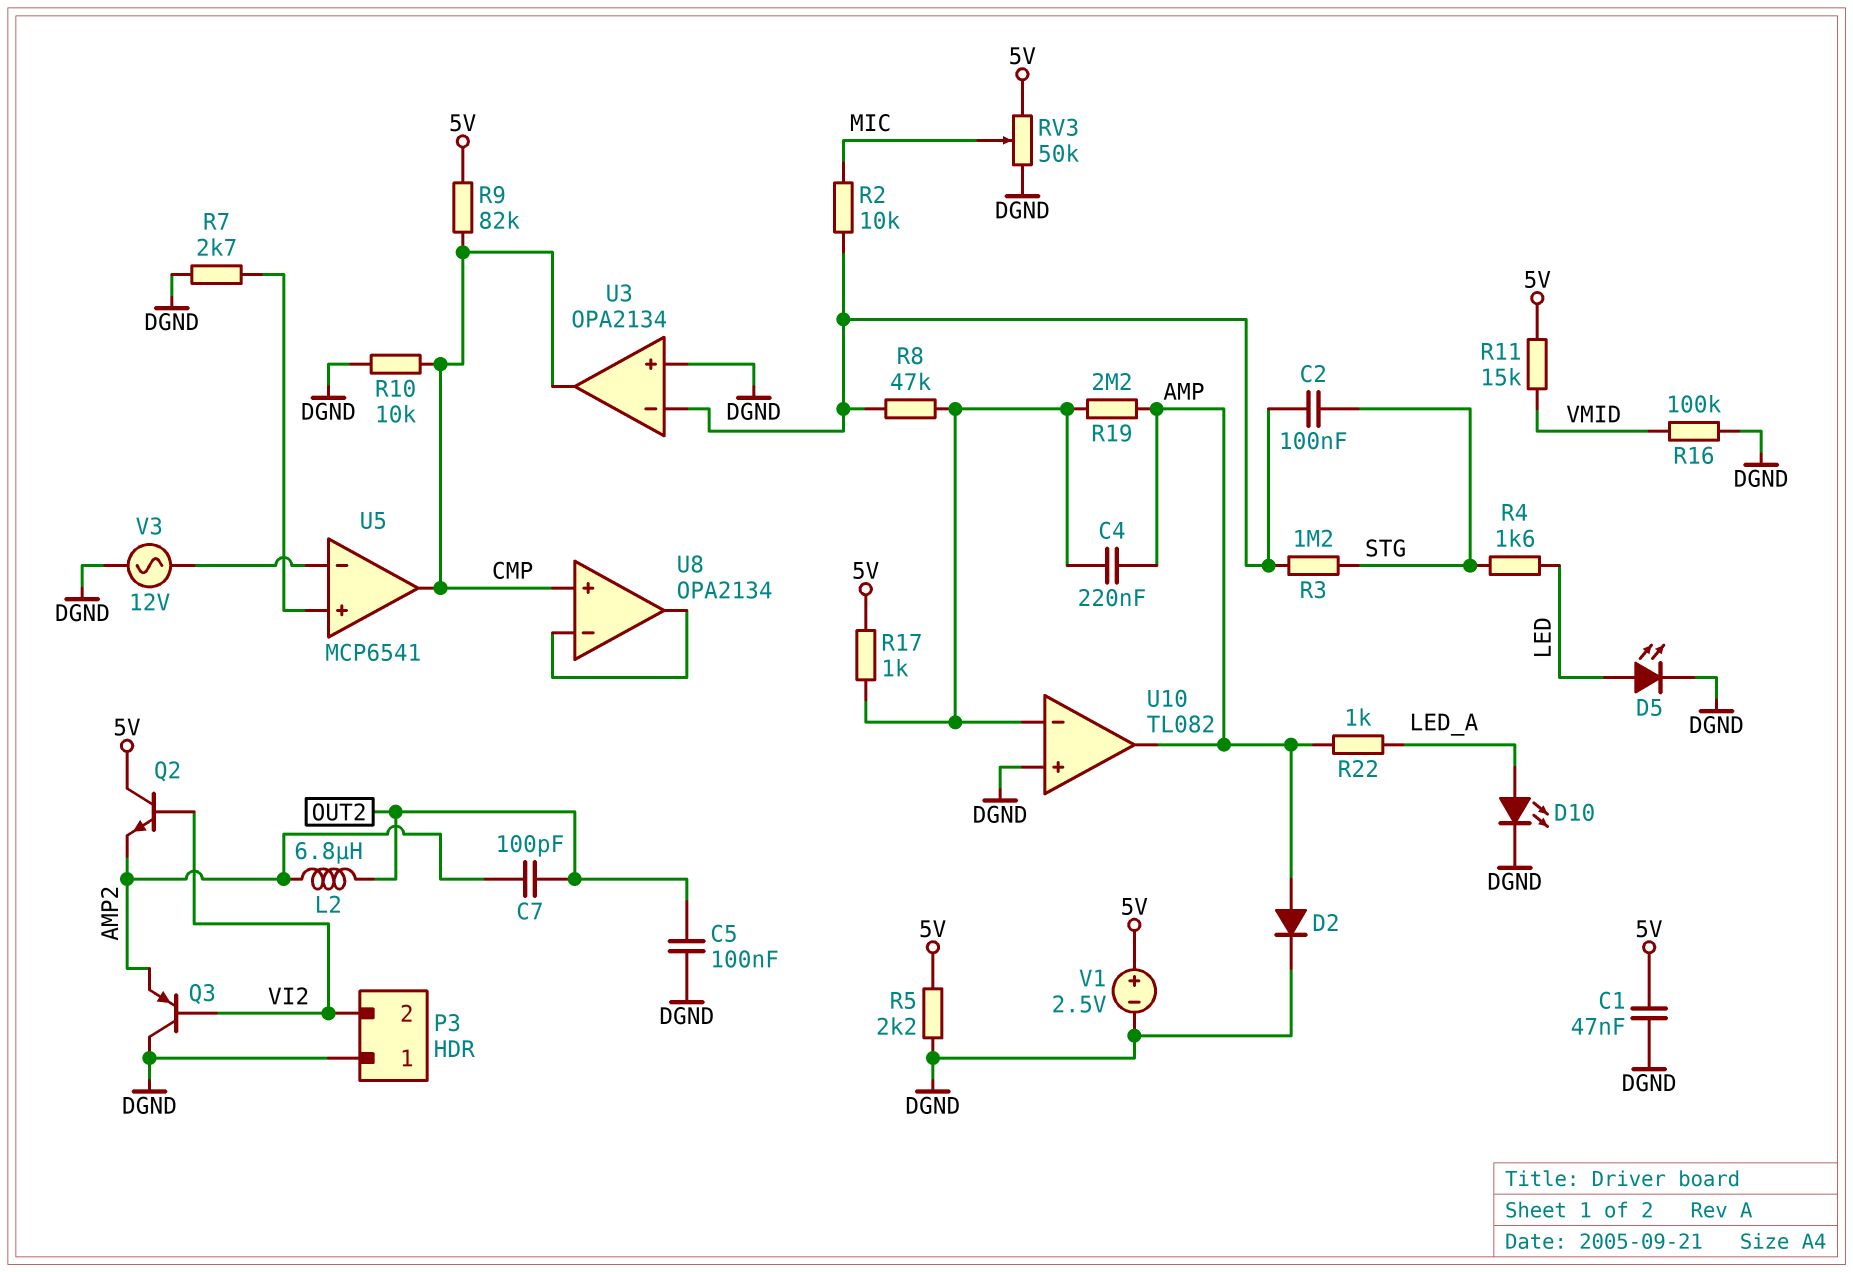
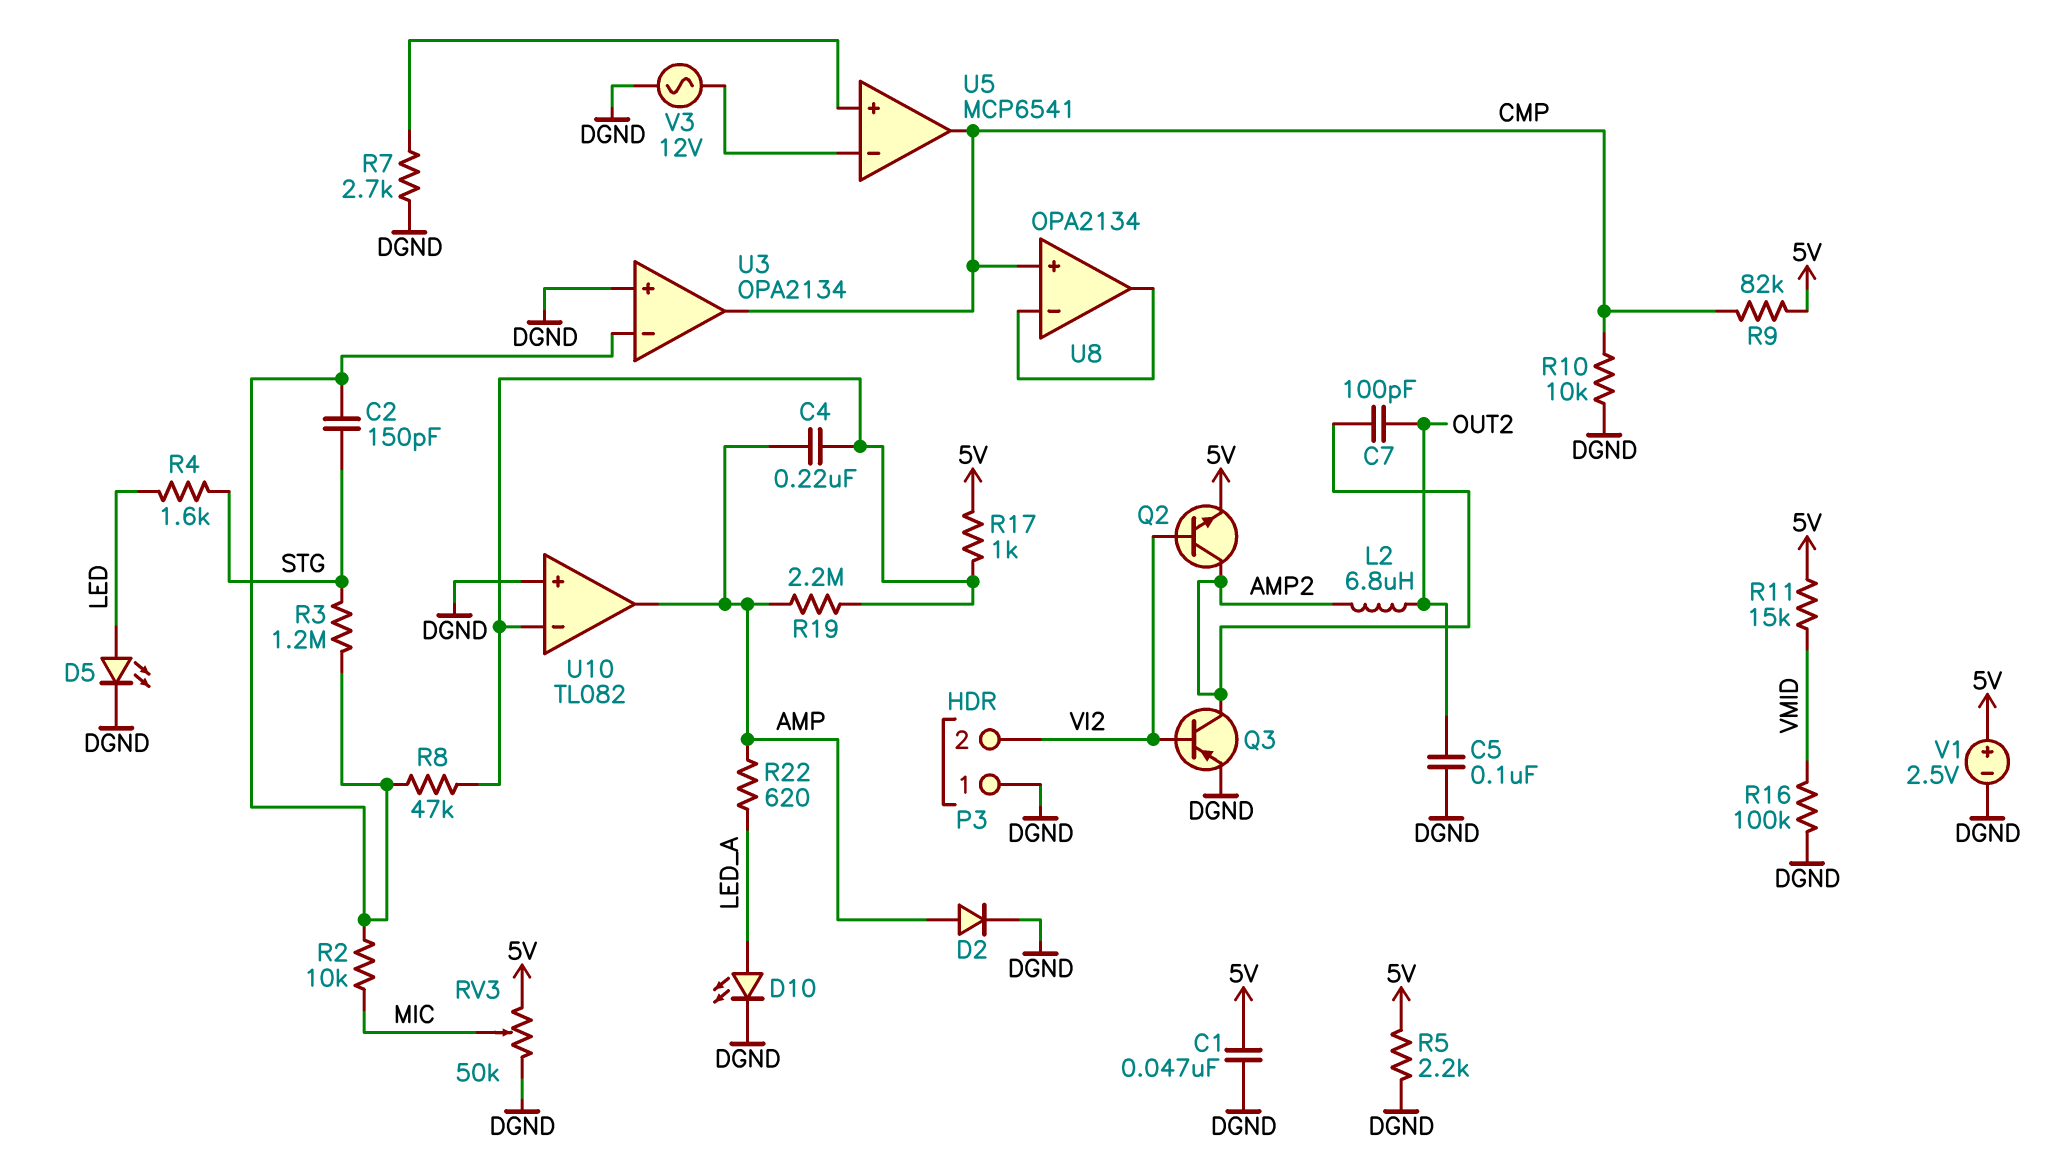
C2: 100nF (STG, U3/in-) -> 150pF (STG, U3/in-)
Q2: NPN (B VI2, C 5V, E AMP2) -> NPN (B VI2, C AMP2, E 5V)
Q3: PNP (B VI2, C DGND, E AMP2) -> PNP (B VI2, C AMP2, E DGND)
R22: 1k (AMP, LED_A) -> 620 (AMP, LED_A)

